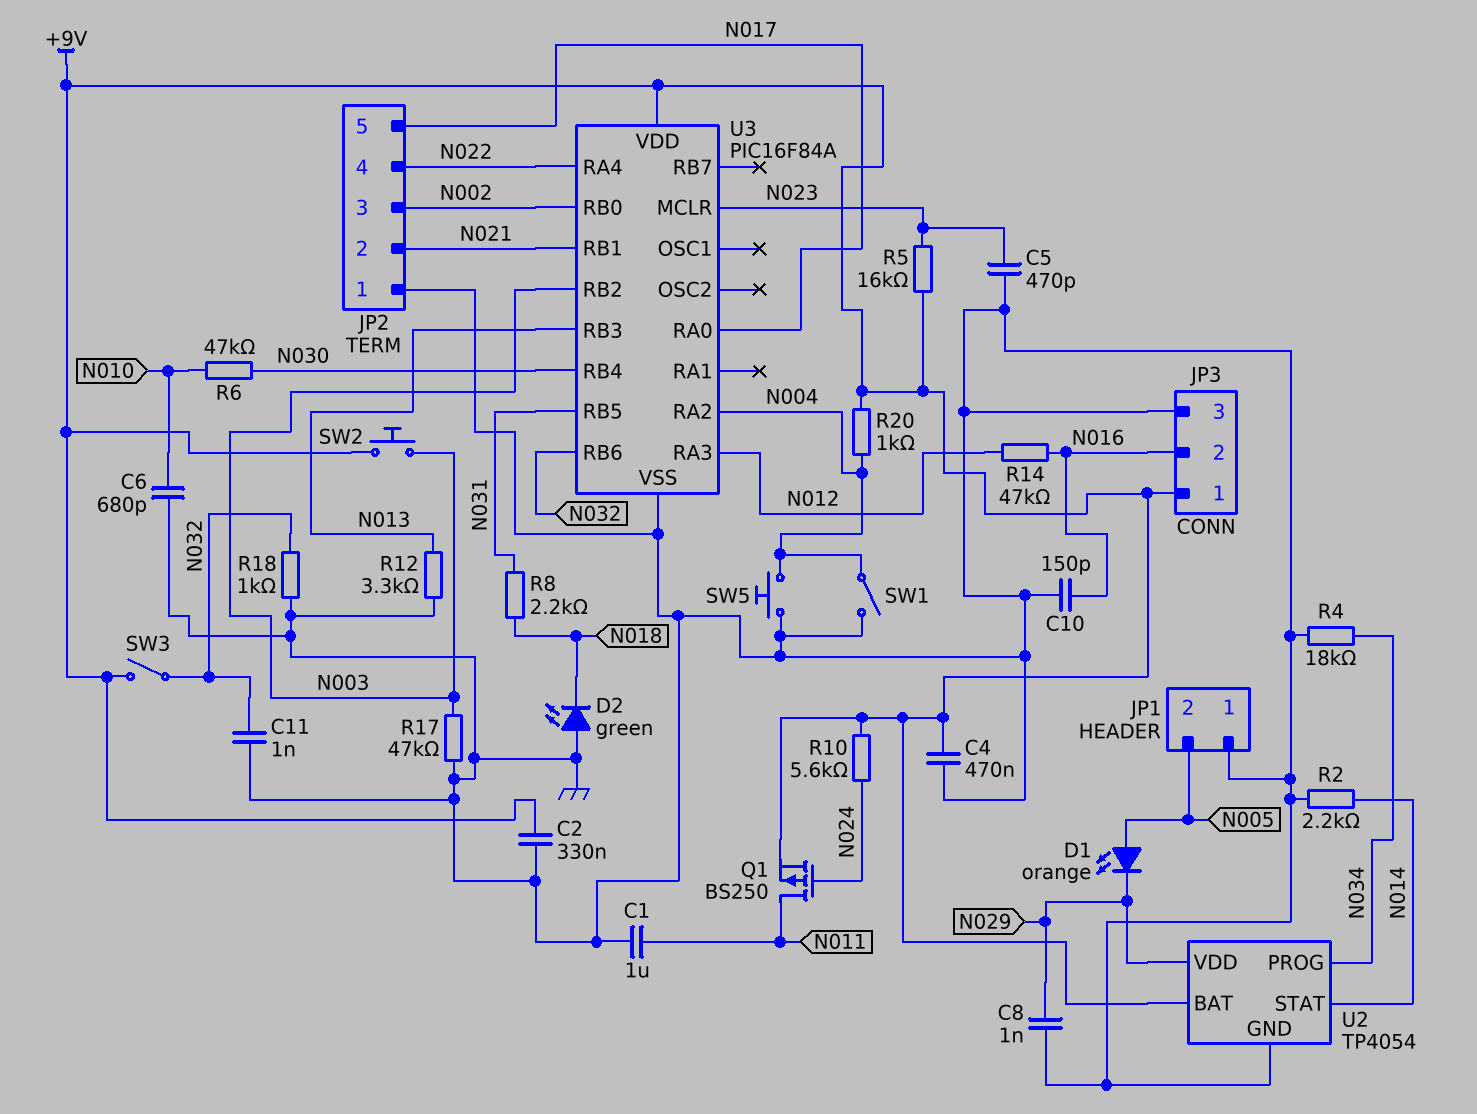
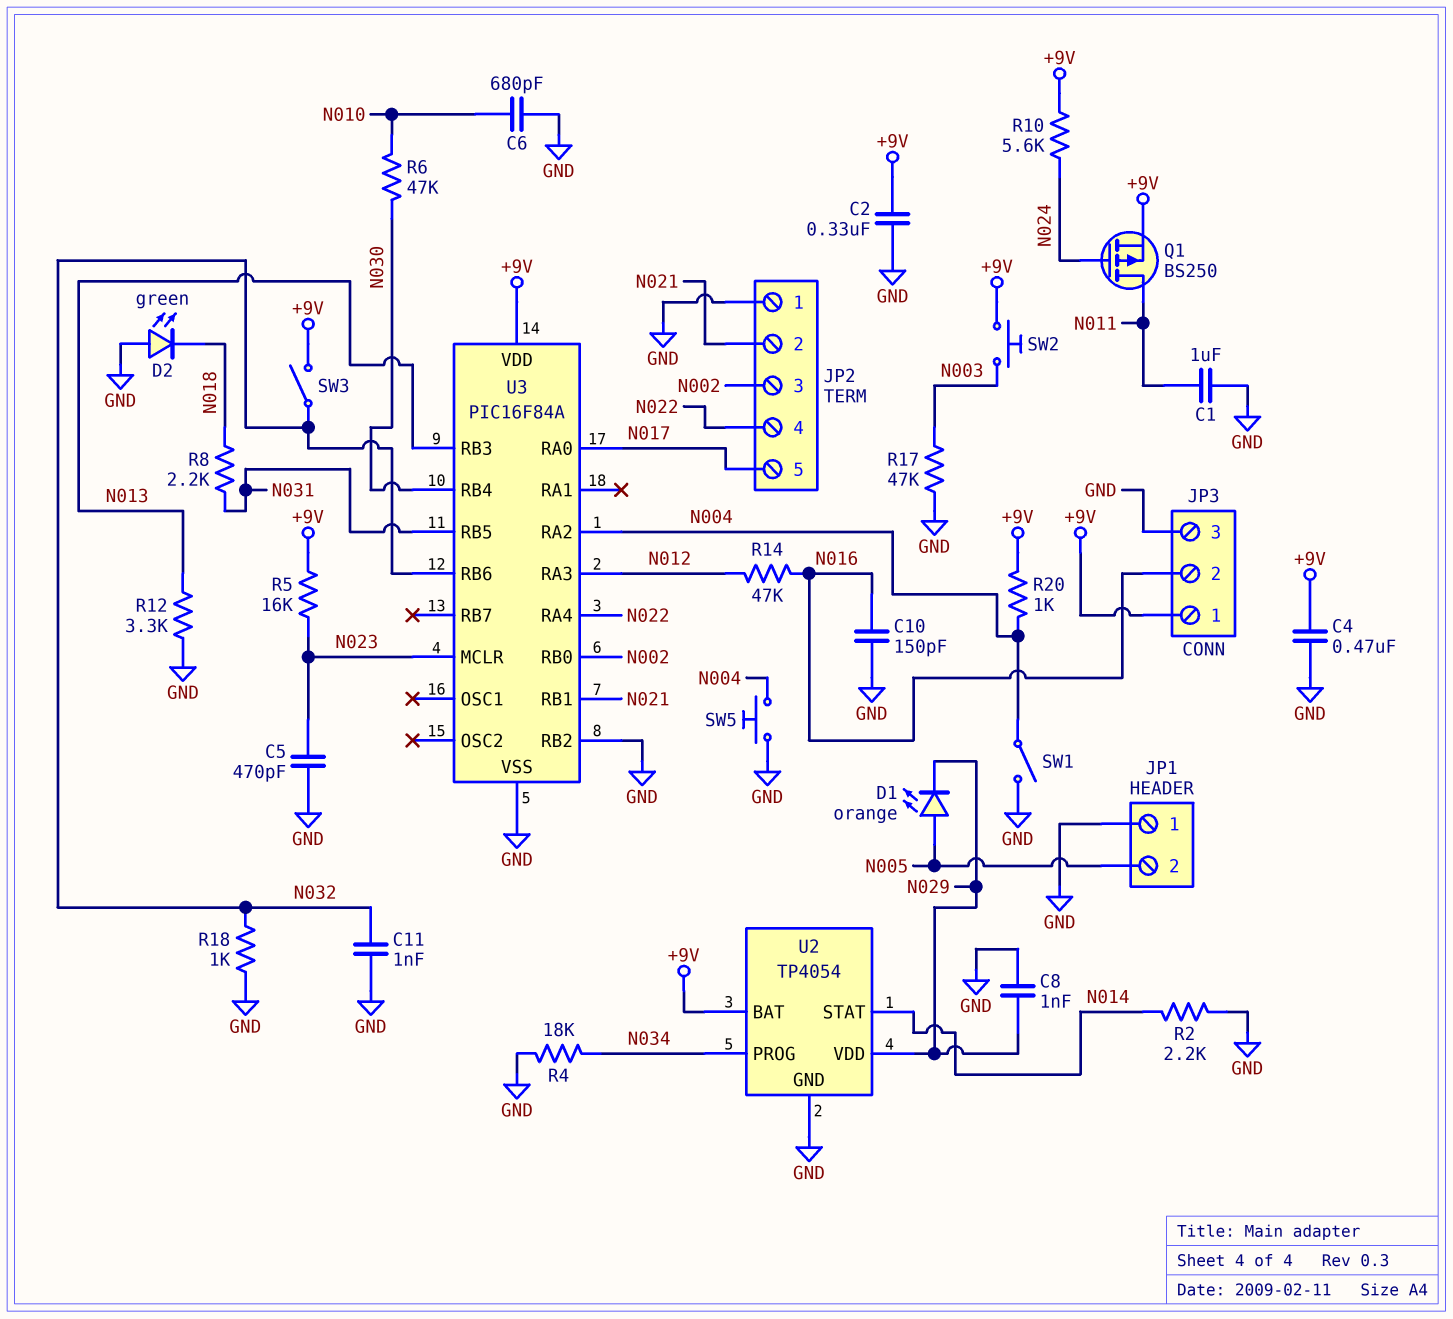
U3 pin RB2: N003 -> GND

